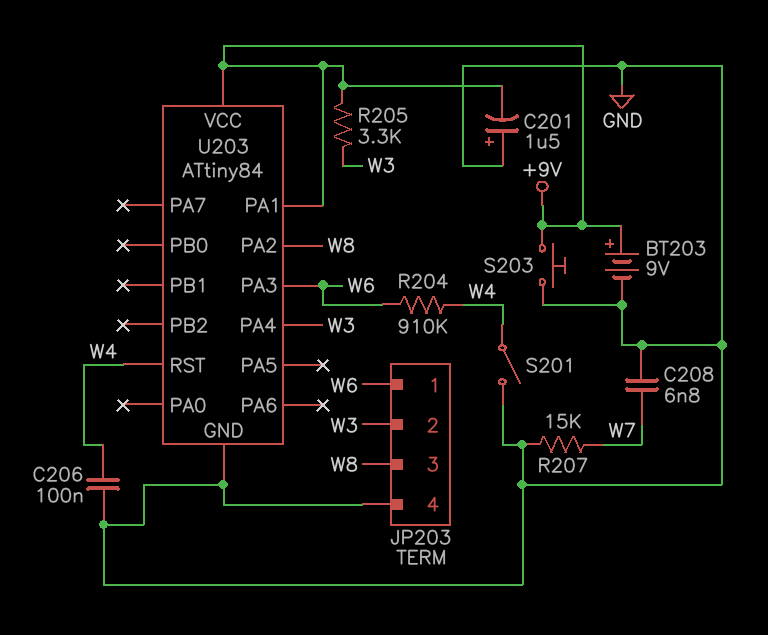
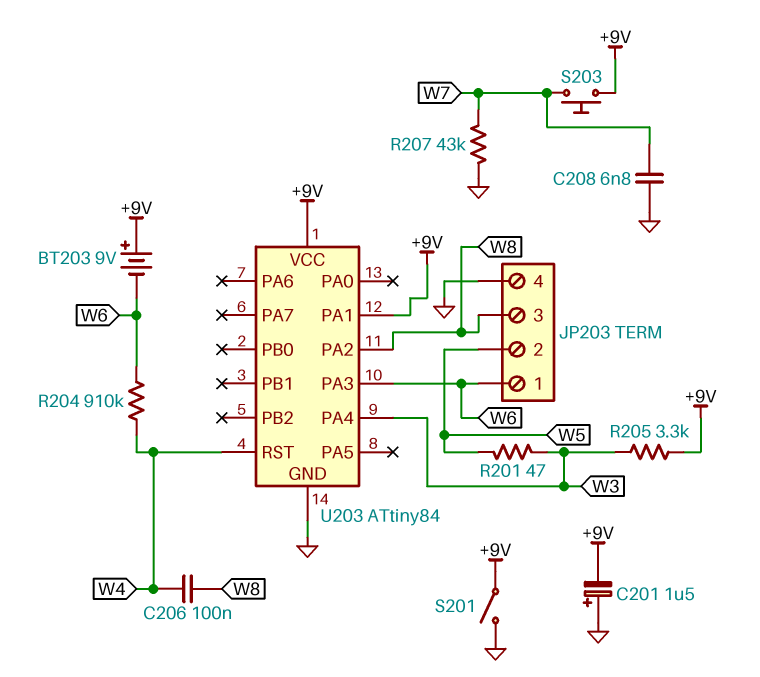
BT203: 9V (plus +9V, minus GND) -> 9V (plus +9V, minus W6)
C206: 100nF (GND, W4) -> 100nF (W4, W8)
JP203 pin 2: W3 -> W5
R201: none -> 47 (W3, W5)
R207: 15k (GND, W7) -> 43k (GND, W7)
S201: switch (GND, W4) -> switch (+9V, GND)
S203: button (+9V, GND) -> button (+9V, W7)

